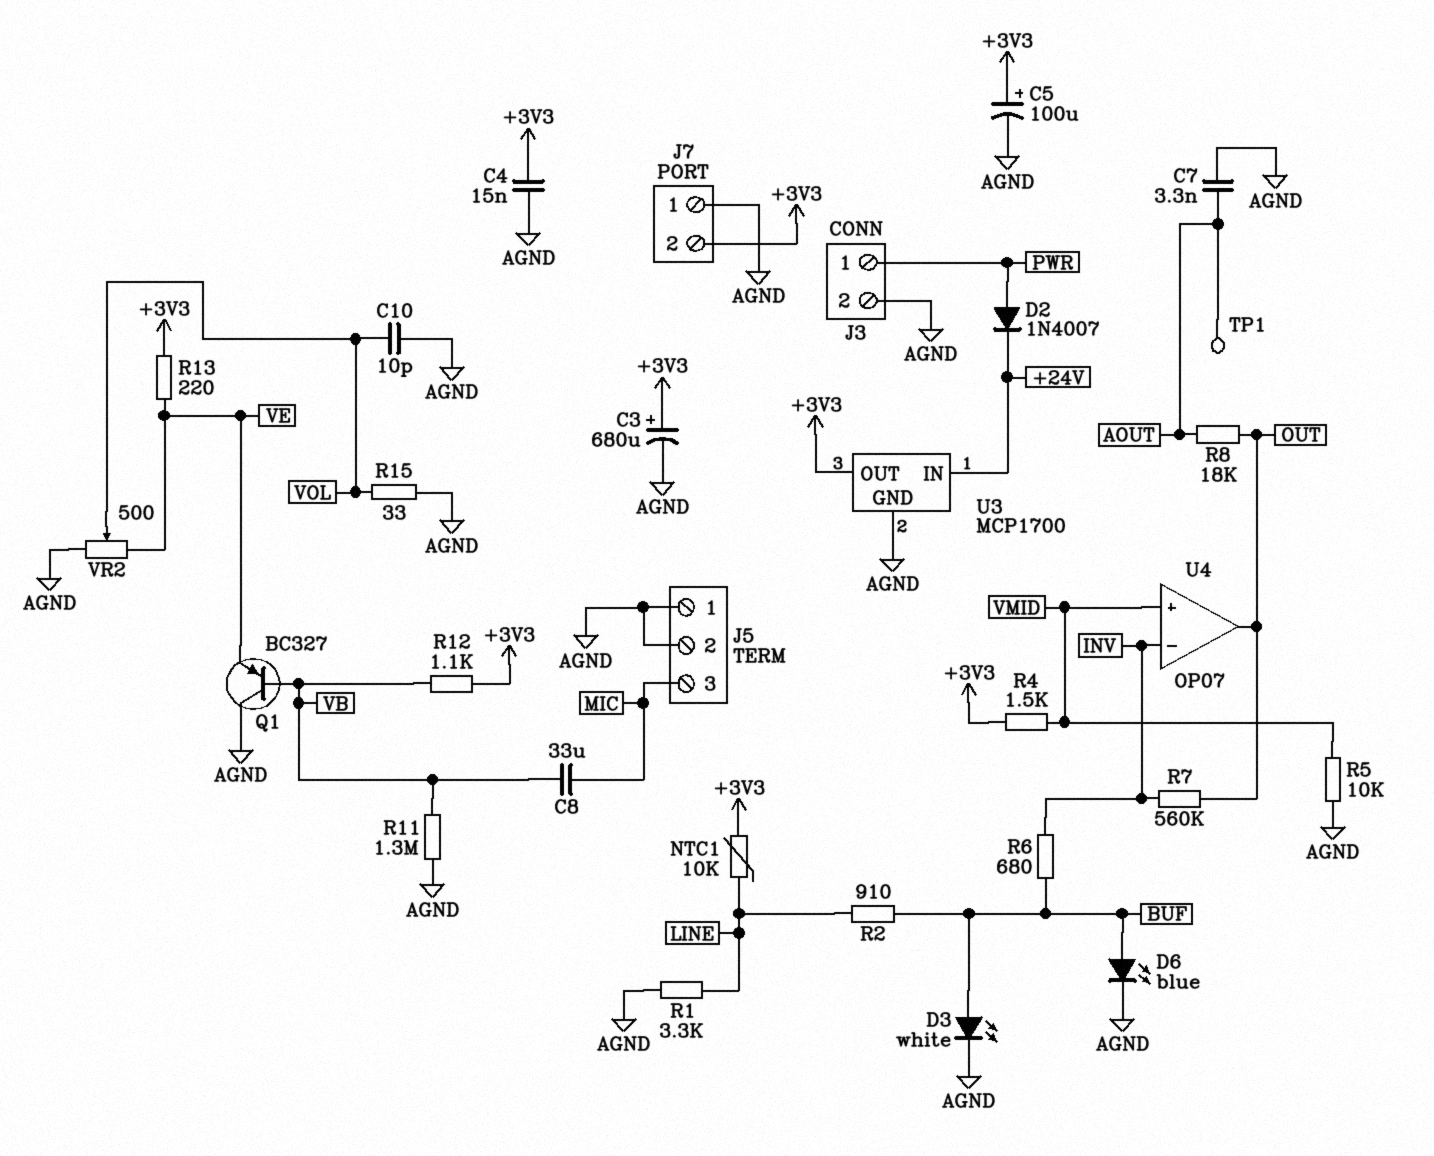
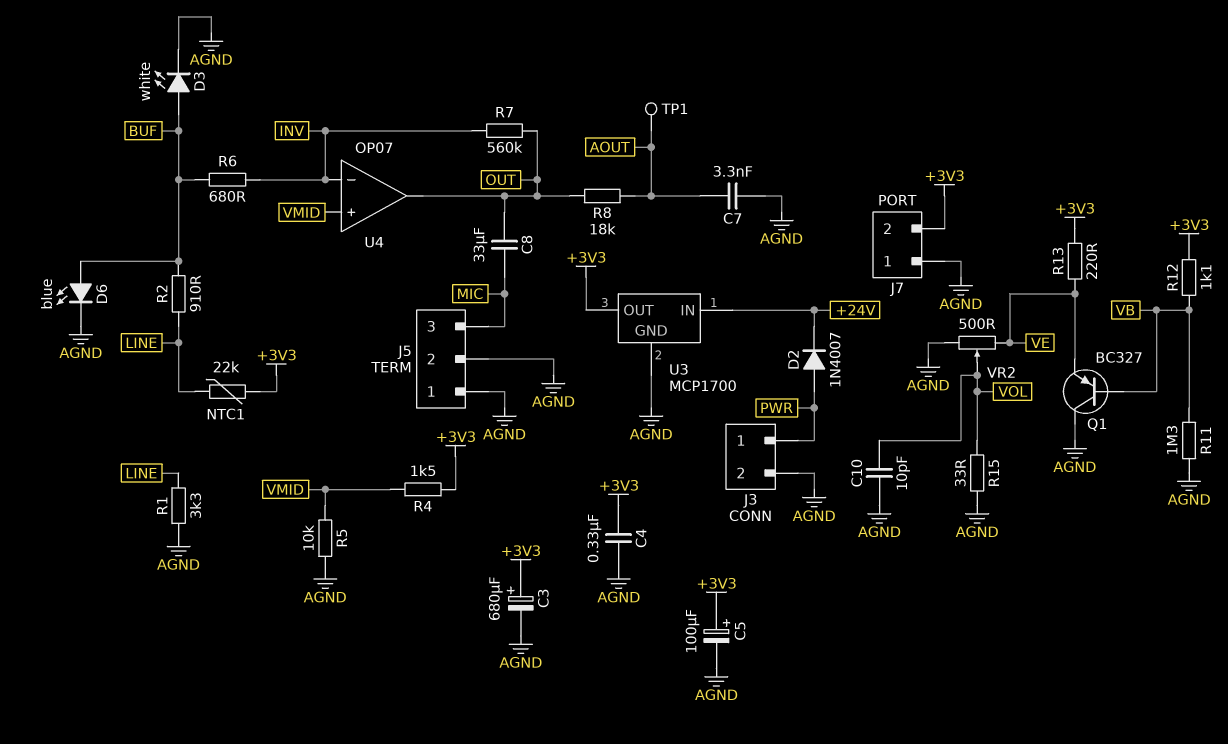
C4: 15nF (+3V3, AGND) -> 330nF (+3V3, AGND)
C8: 33uF (MIC, VB) -> 33uF (MIC, OUT)
NTC1: 10k (+3V3, LINE) -> 22k (+3V3, LINE)

